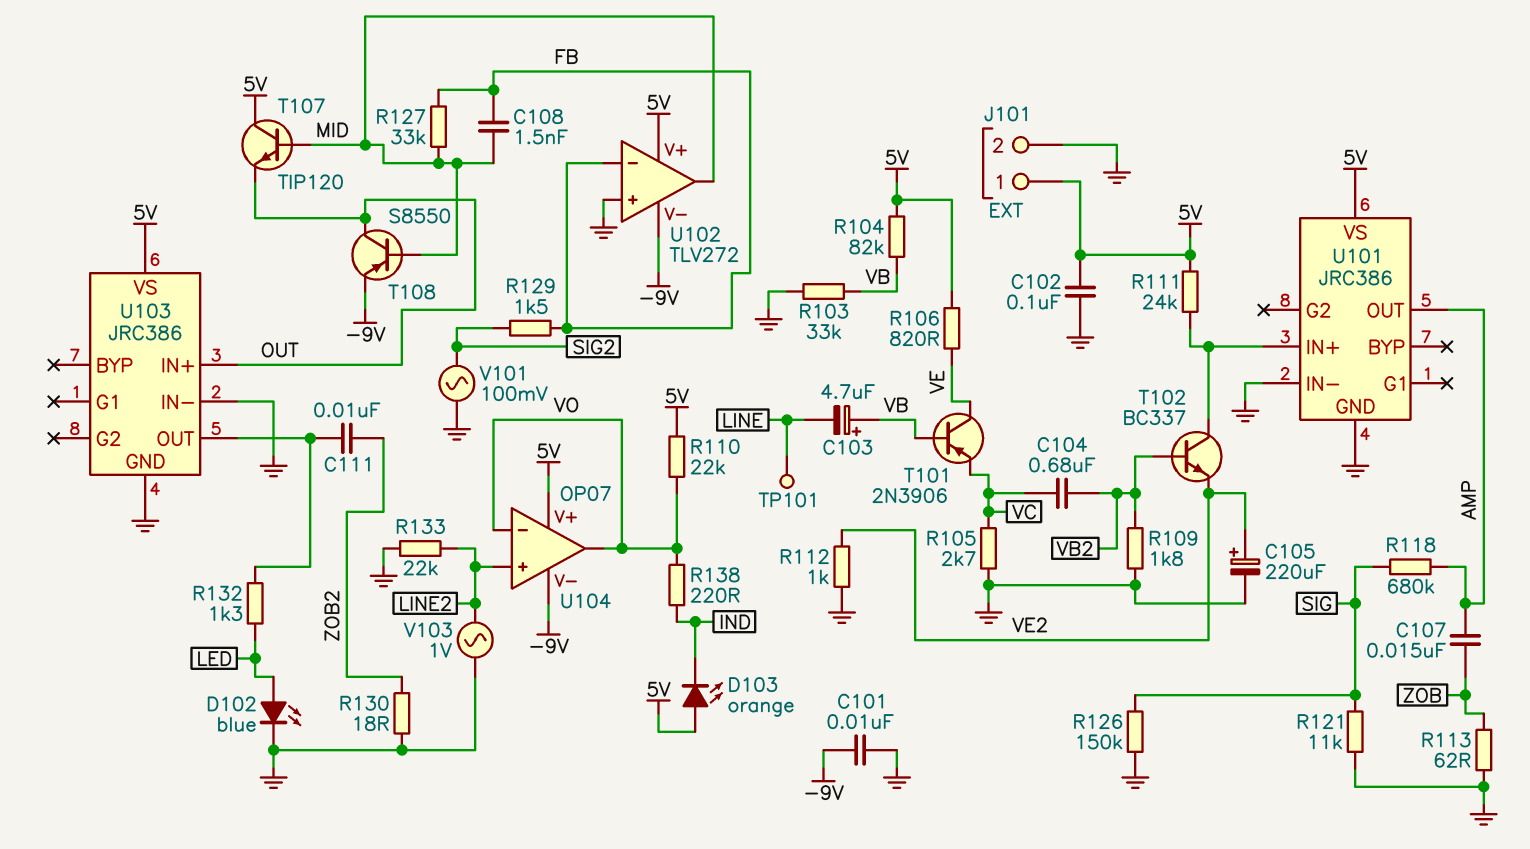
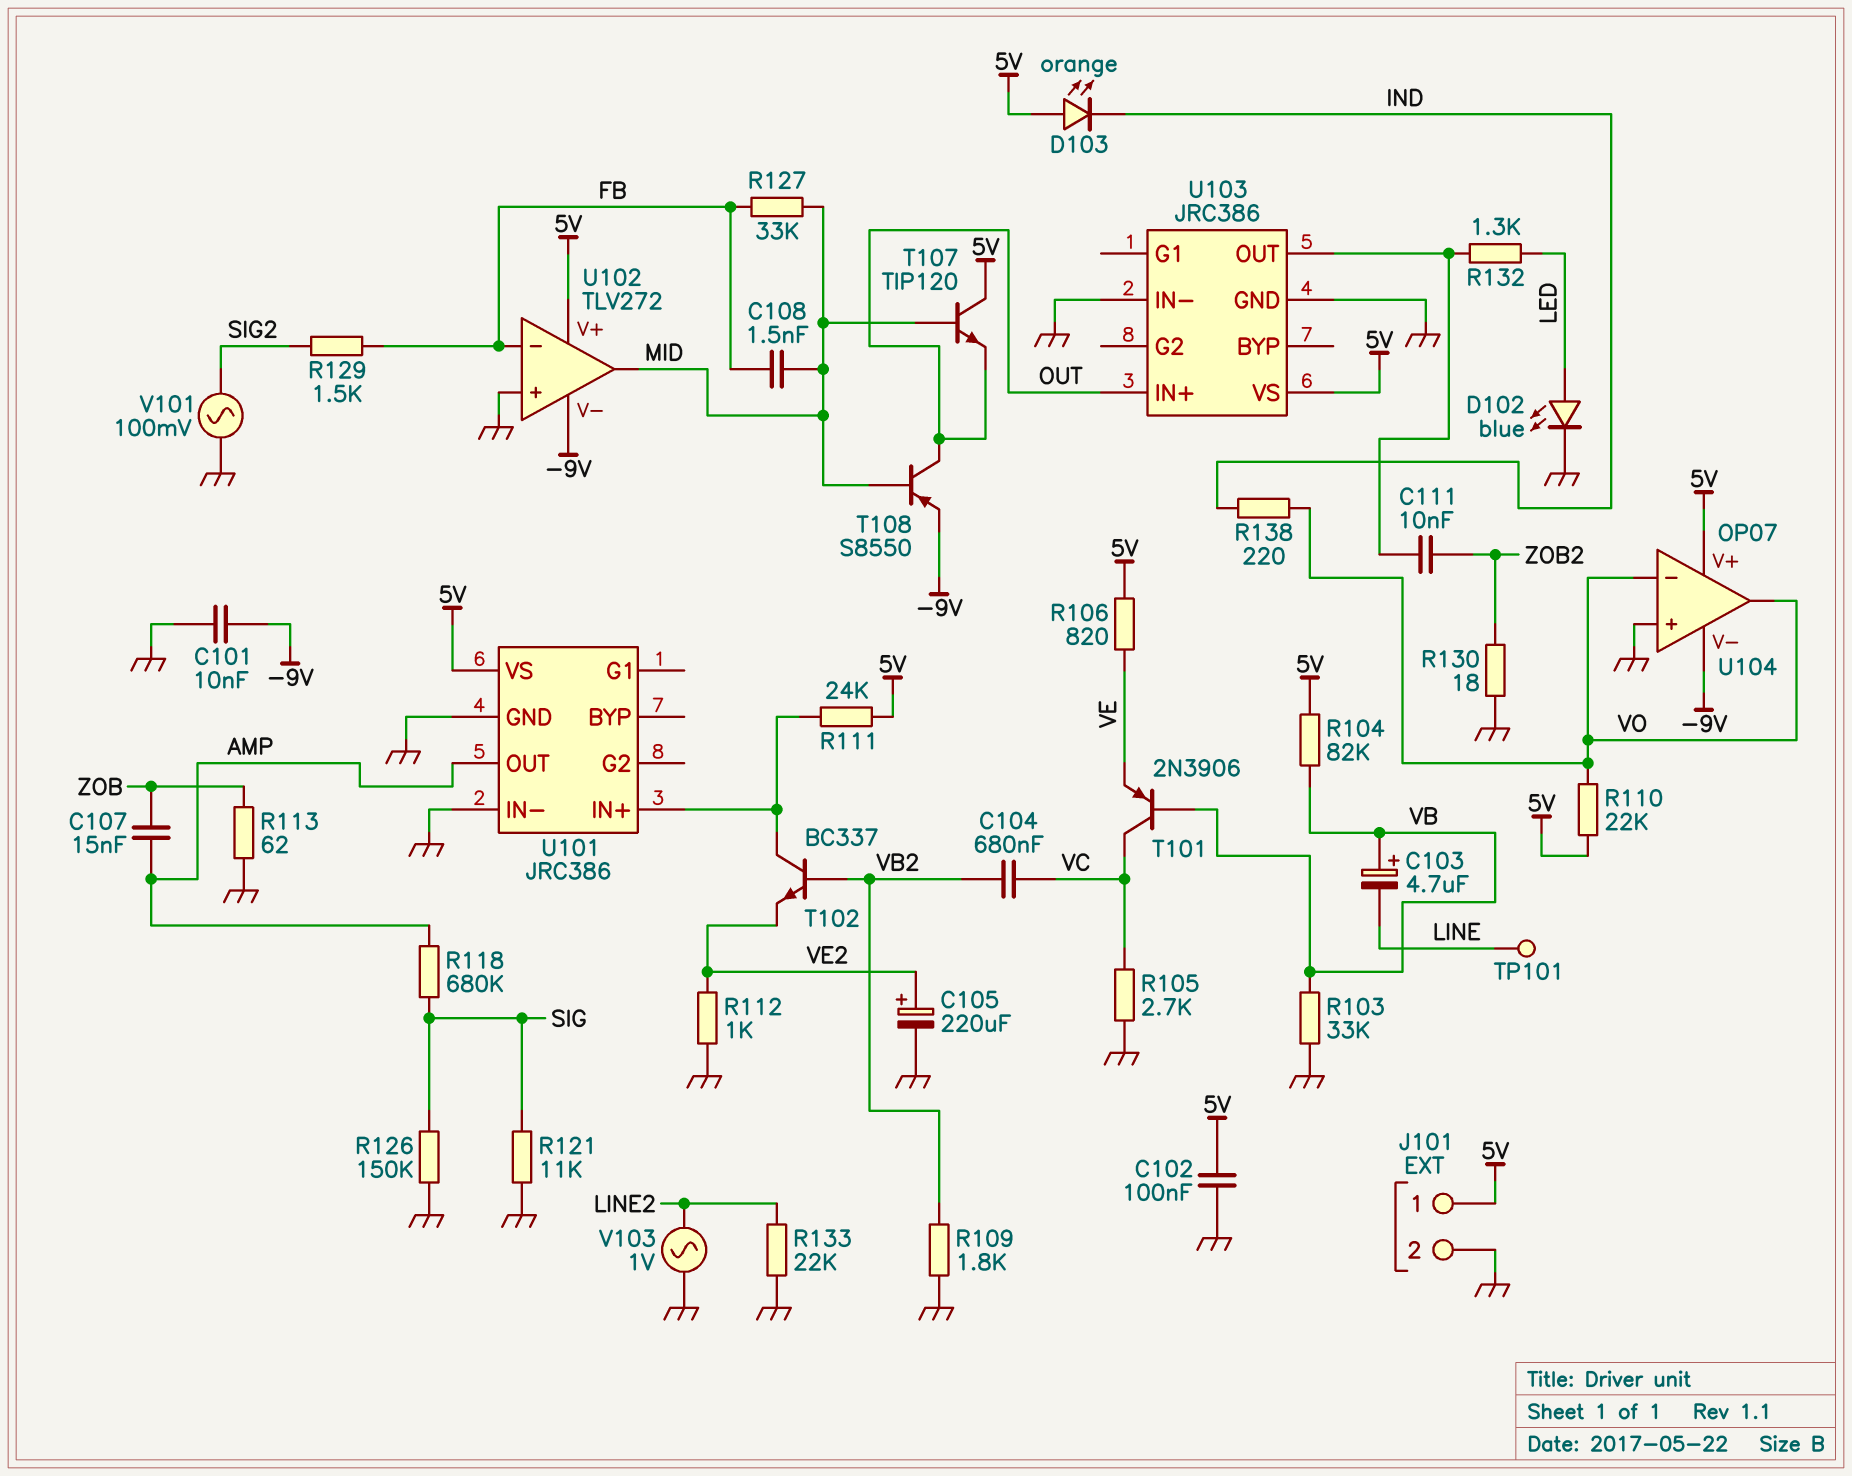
T101: PNP 2N3906 (B VB, C VE, E VC) -> PNP 2N3906 (B VB, C VC, E VE)
U104 pin in+: LINE2 -> GND

